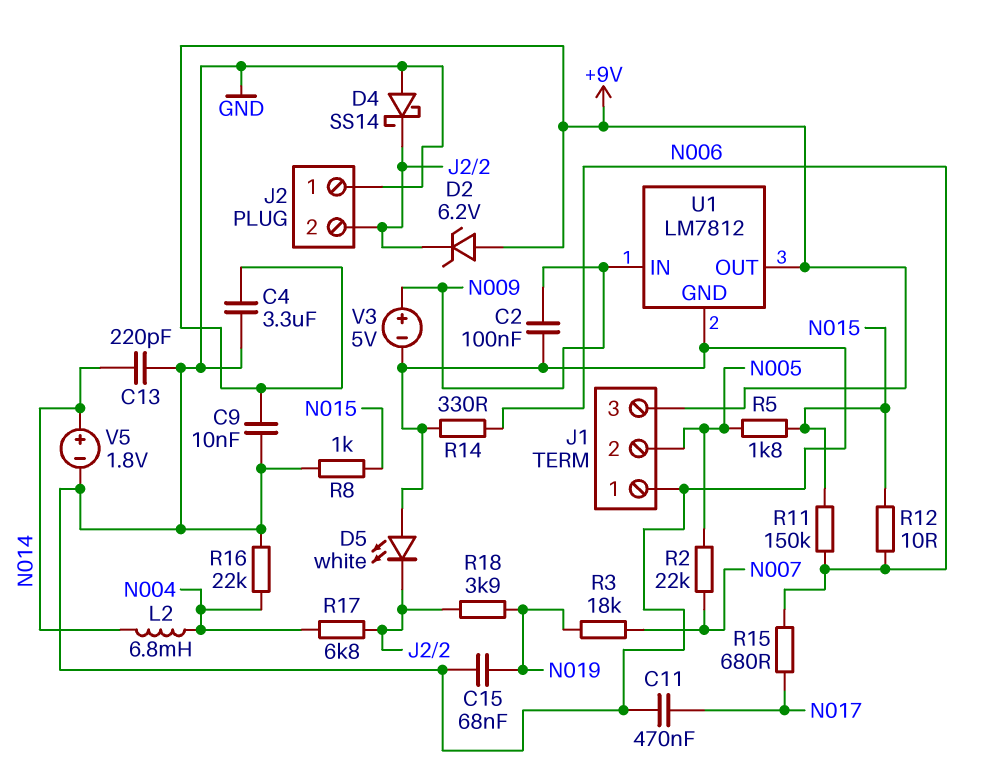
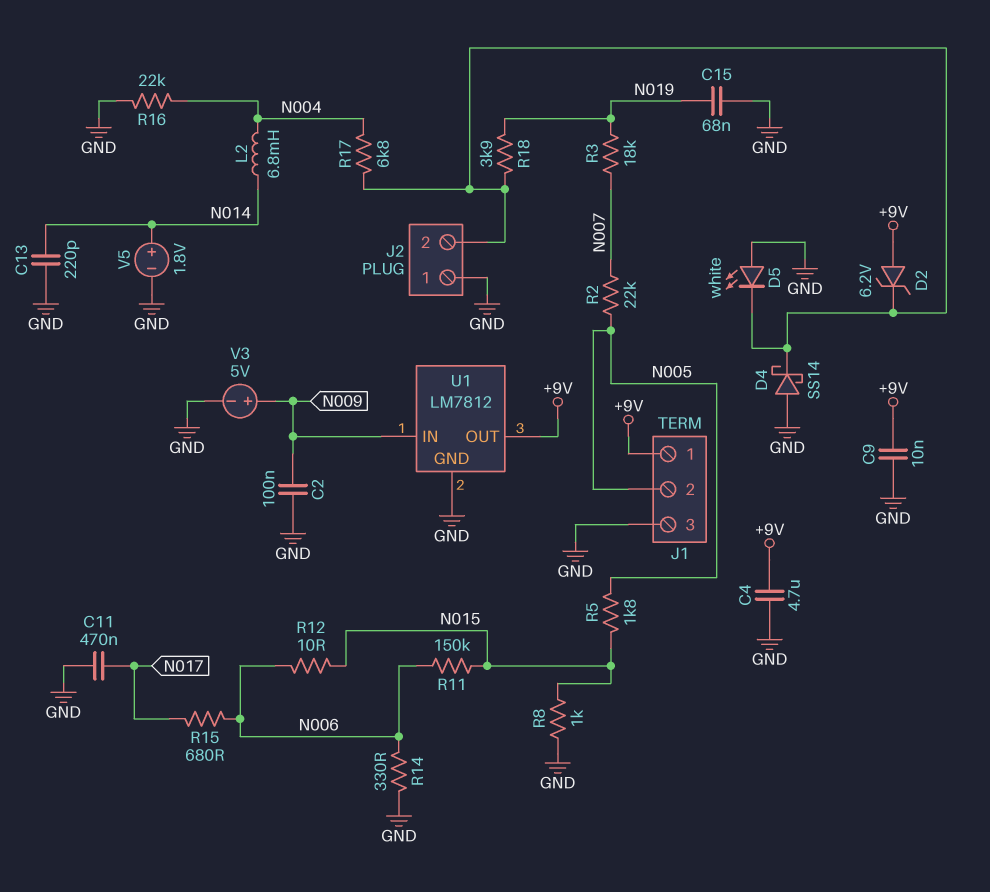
C4: 3.3uF (+9V, GND) -> 4.7uF (+9V, GND)
J1 pin 1: GND -> +9V
J1 pin 3: +9V -> GND

